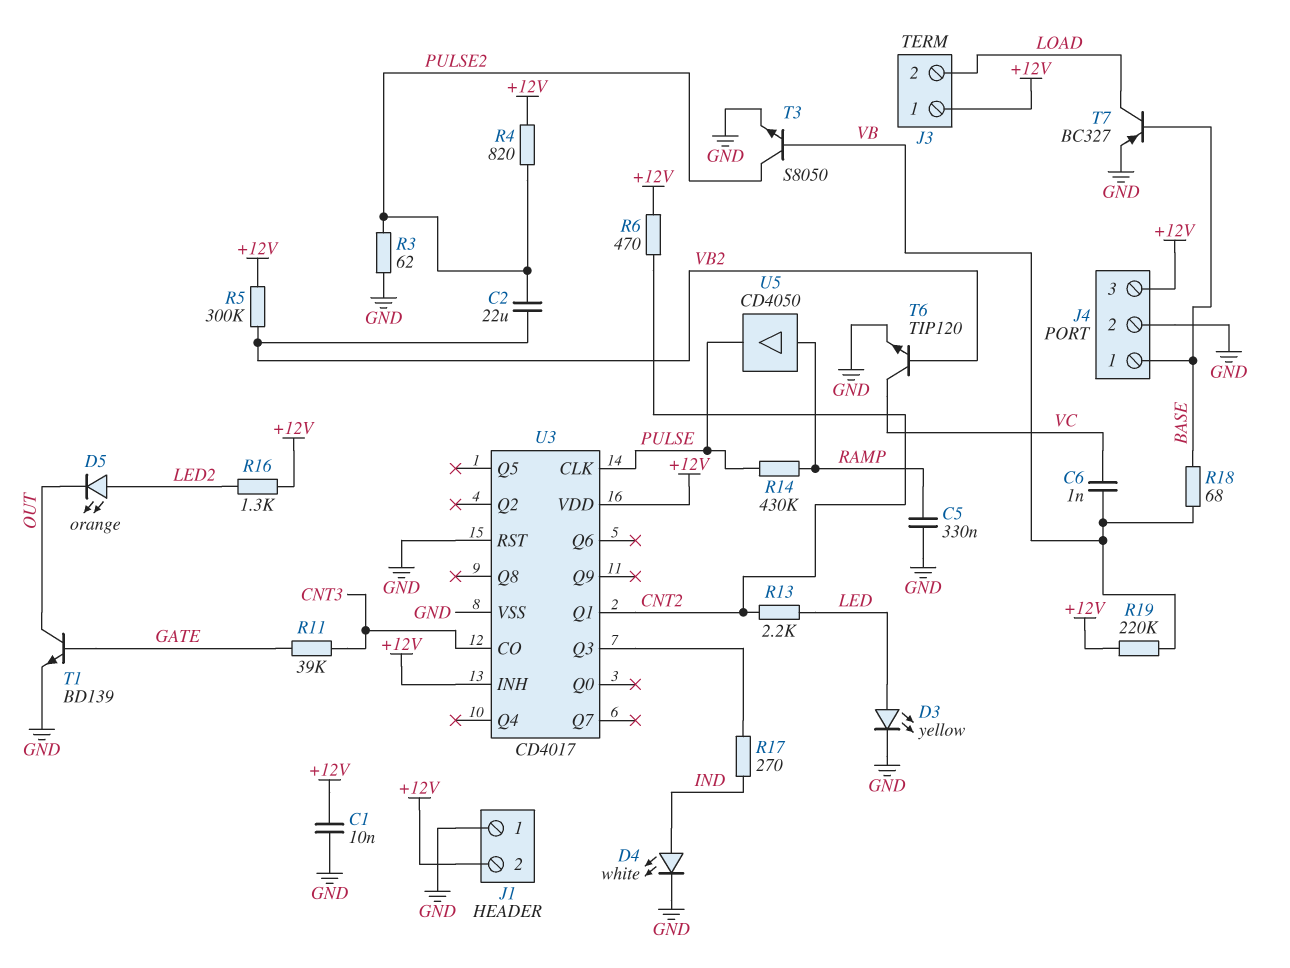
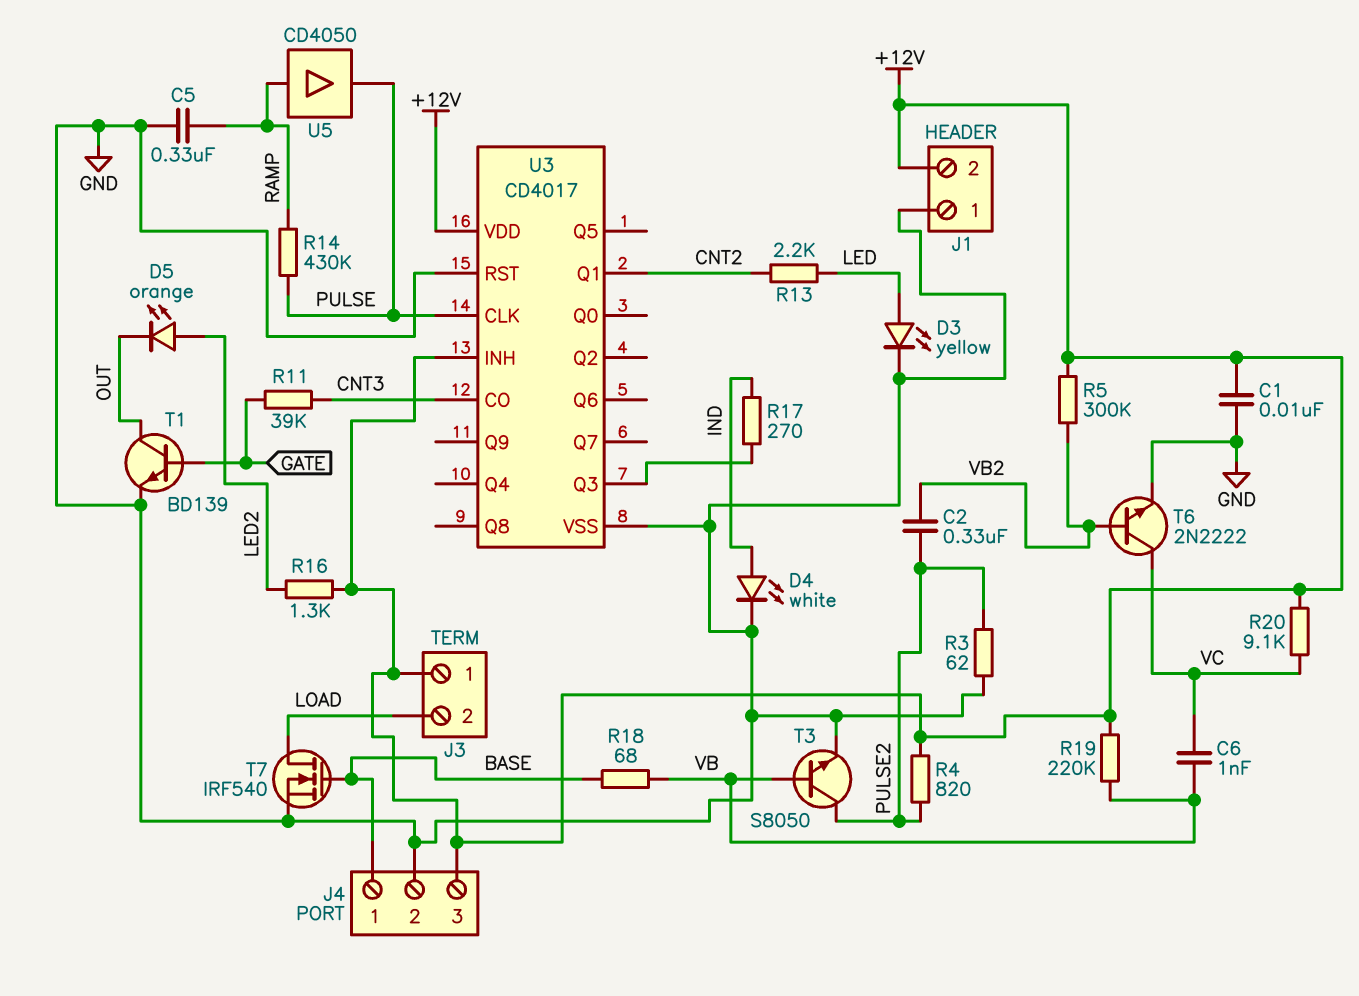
C2: 22uF (PULSE2, VB2) -> 330nF (PULSE2, VB2)
R6: 470 (+12V, CNT2) -> none
R20: none -> 9.1k (+12V, VC)
T6: NPN TIP120 (B VB2, C VC, E GND) -> NPN 2N2222 (B VB2, C VC, E GND)
T7: PNP BC327 (B BASE, C LOAD, E GND) -> NMOS IRF540 (G BASE, D LOAD, S GND)

